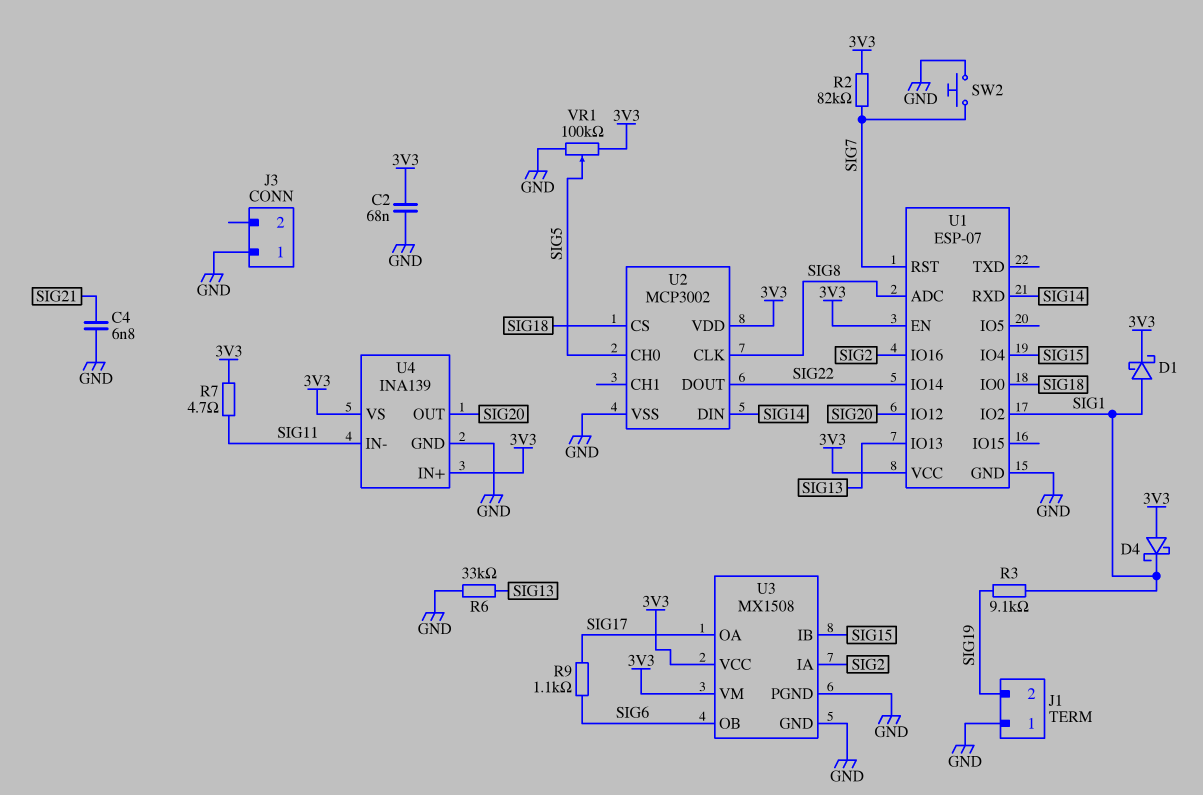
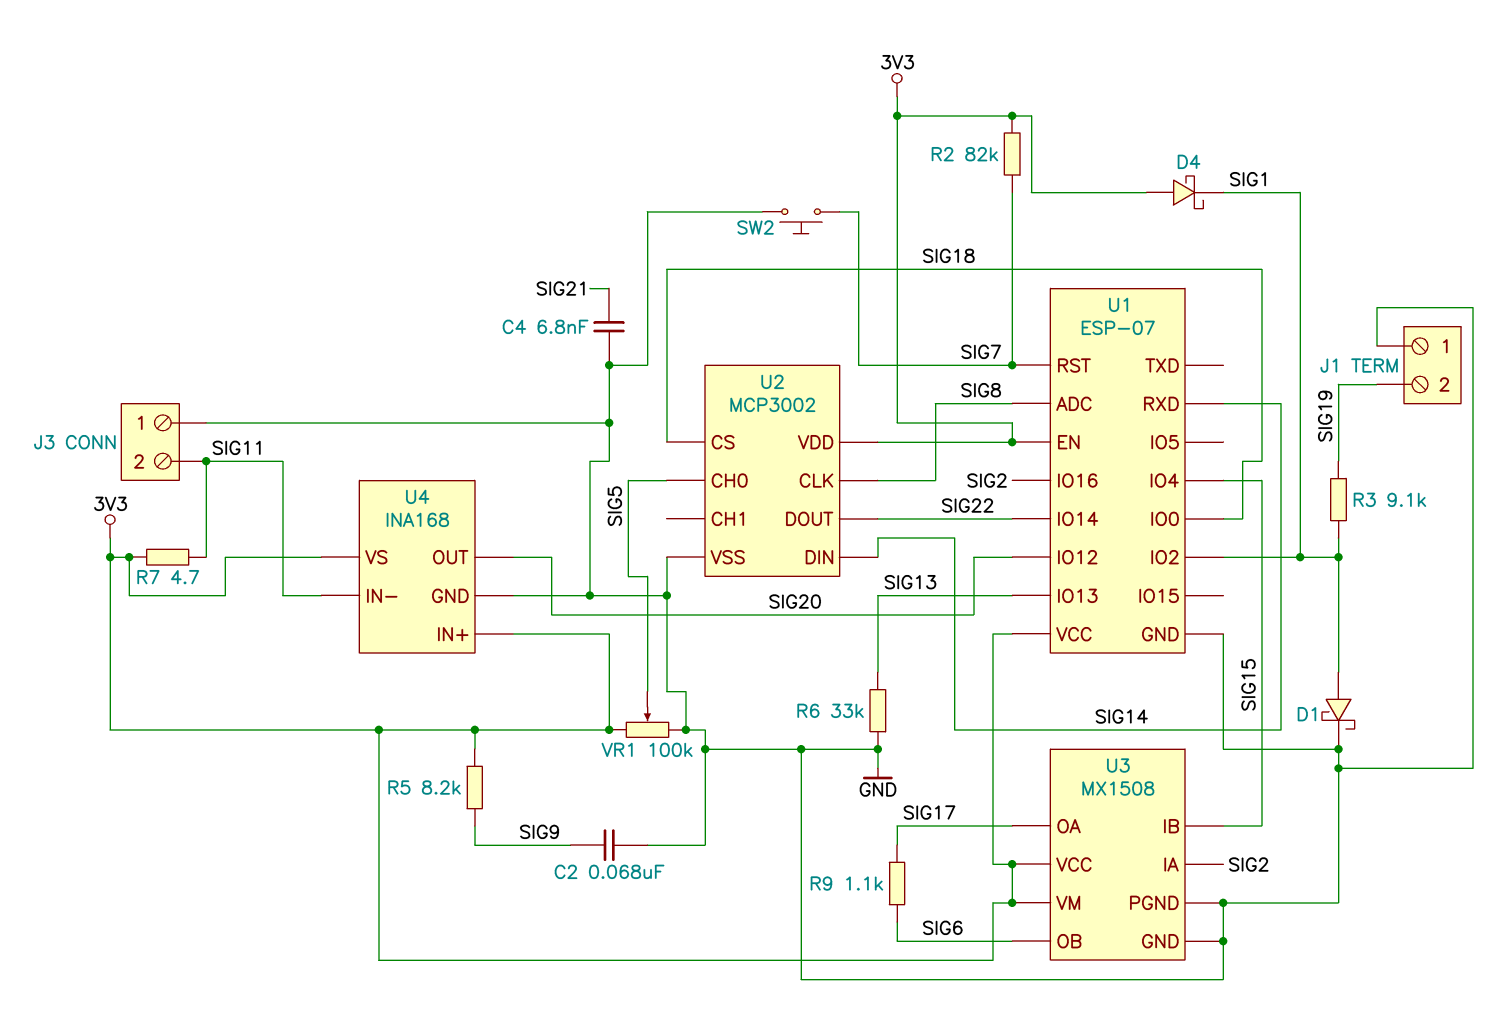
C2: 68nF (3V3, GND) -> 68nF (GND, SIG9)
D1: schottky (A SIG1, K 3V3) -> schottky (A SIG1, K GND)
J3 pin 2: none -> SIG11
R5: none -> 8.2k (3V3, SIG9)
U4: INA139 -> INA168

